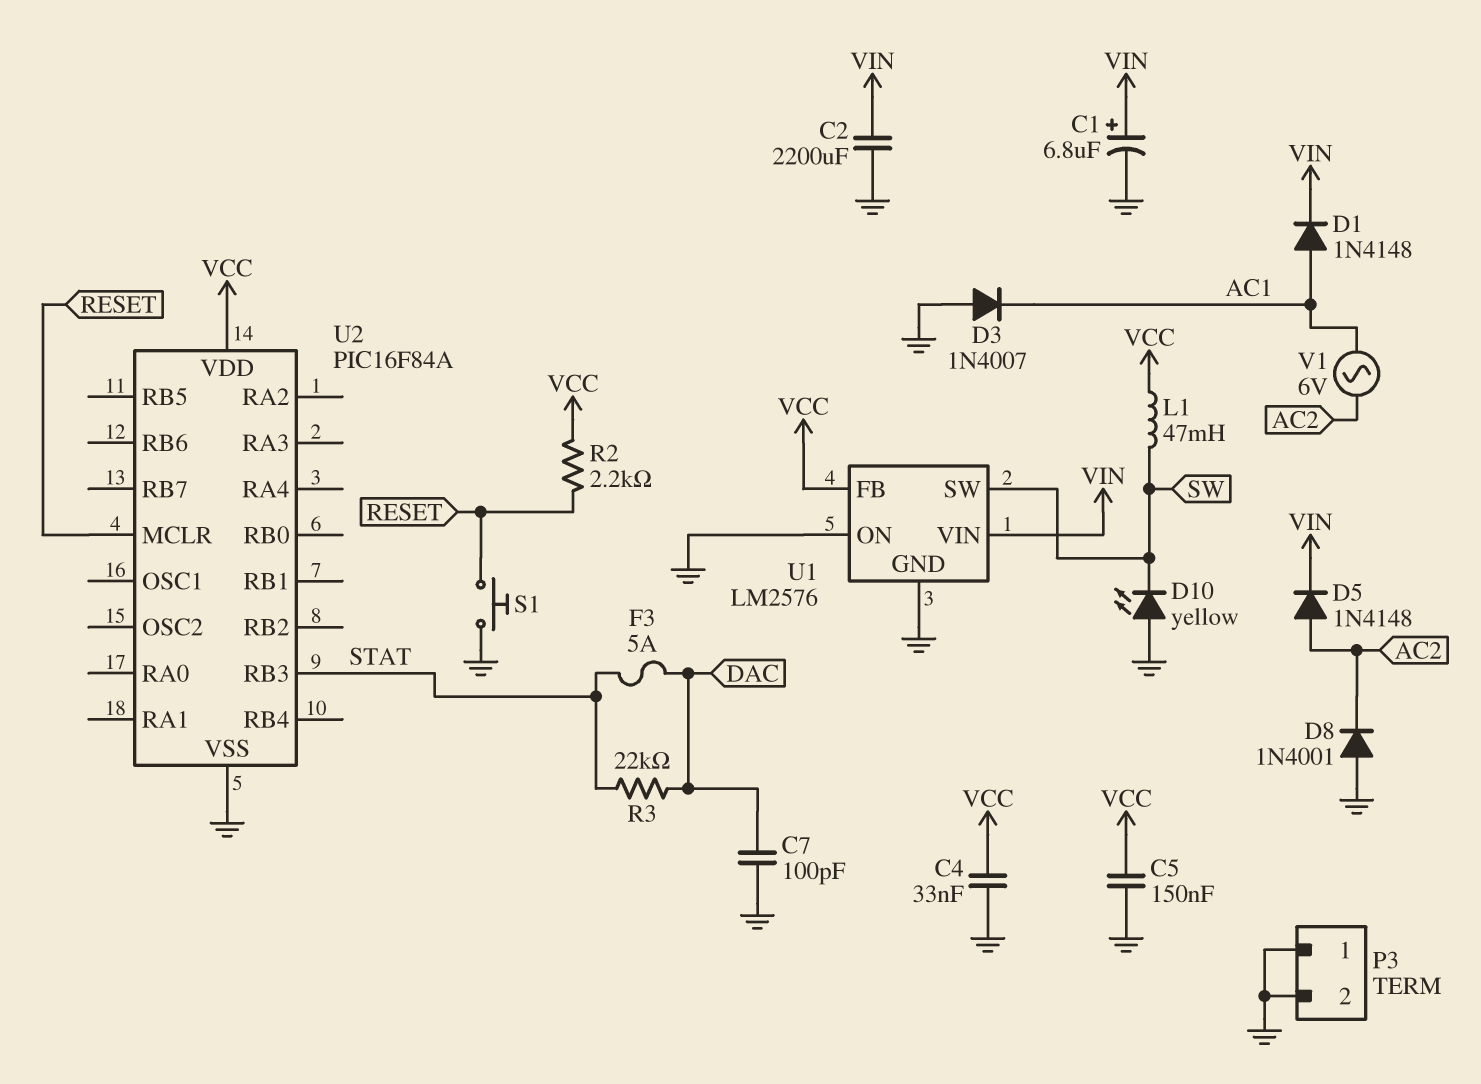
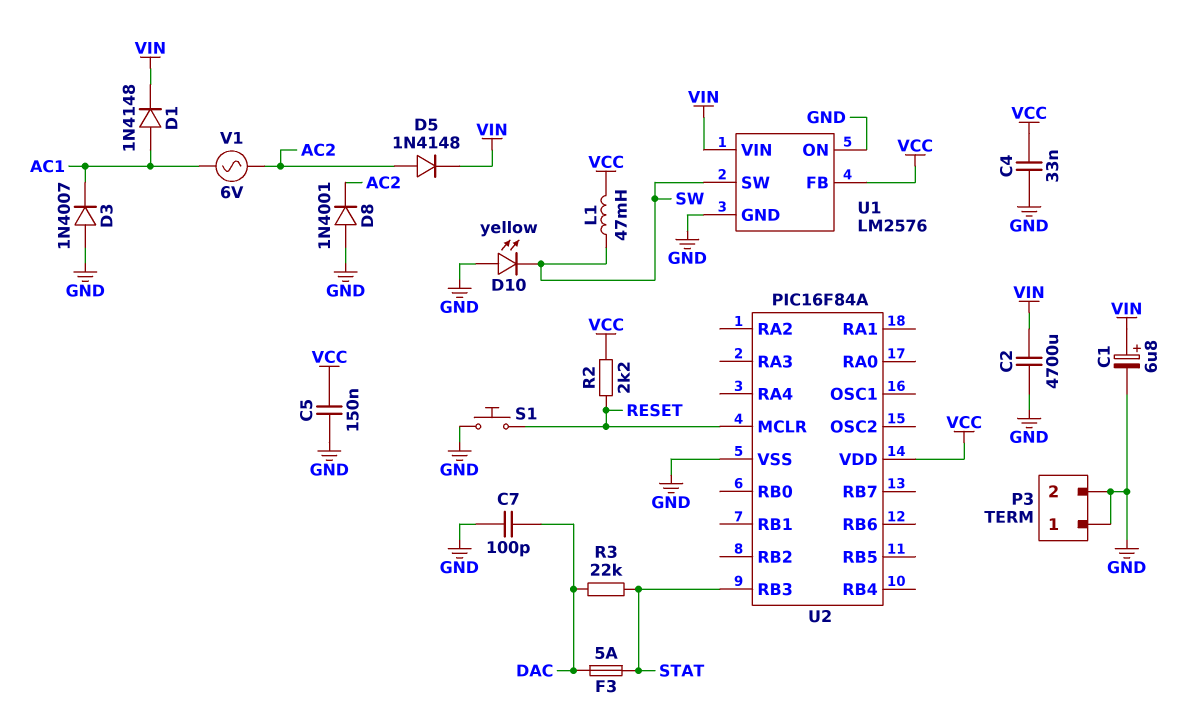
C2: 2200uF (GND, VIN) -> 4700uF (GND, VIN)

